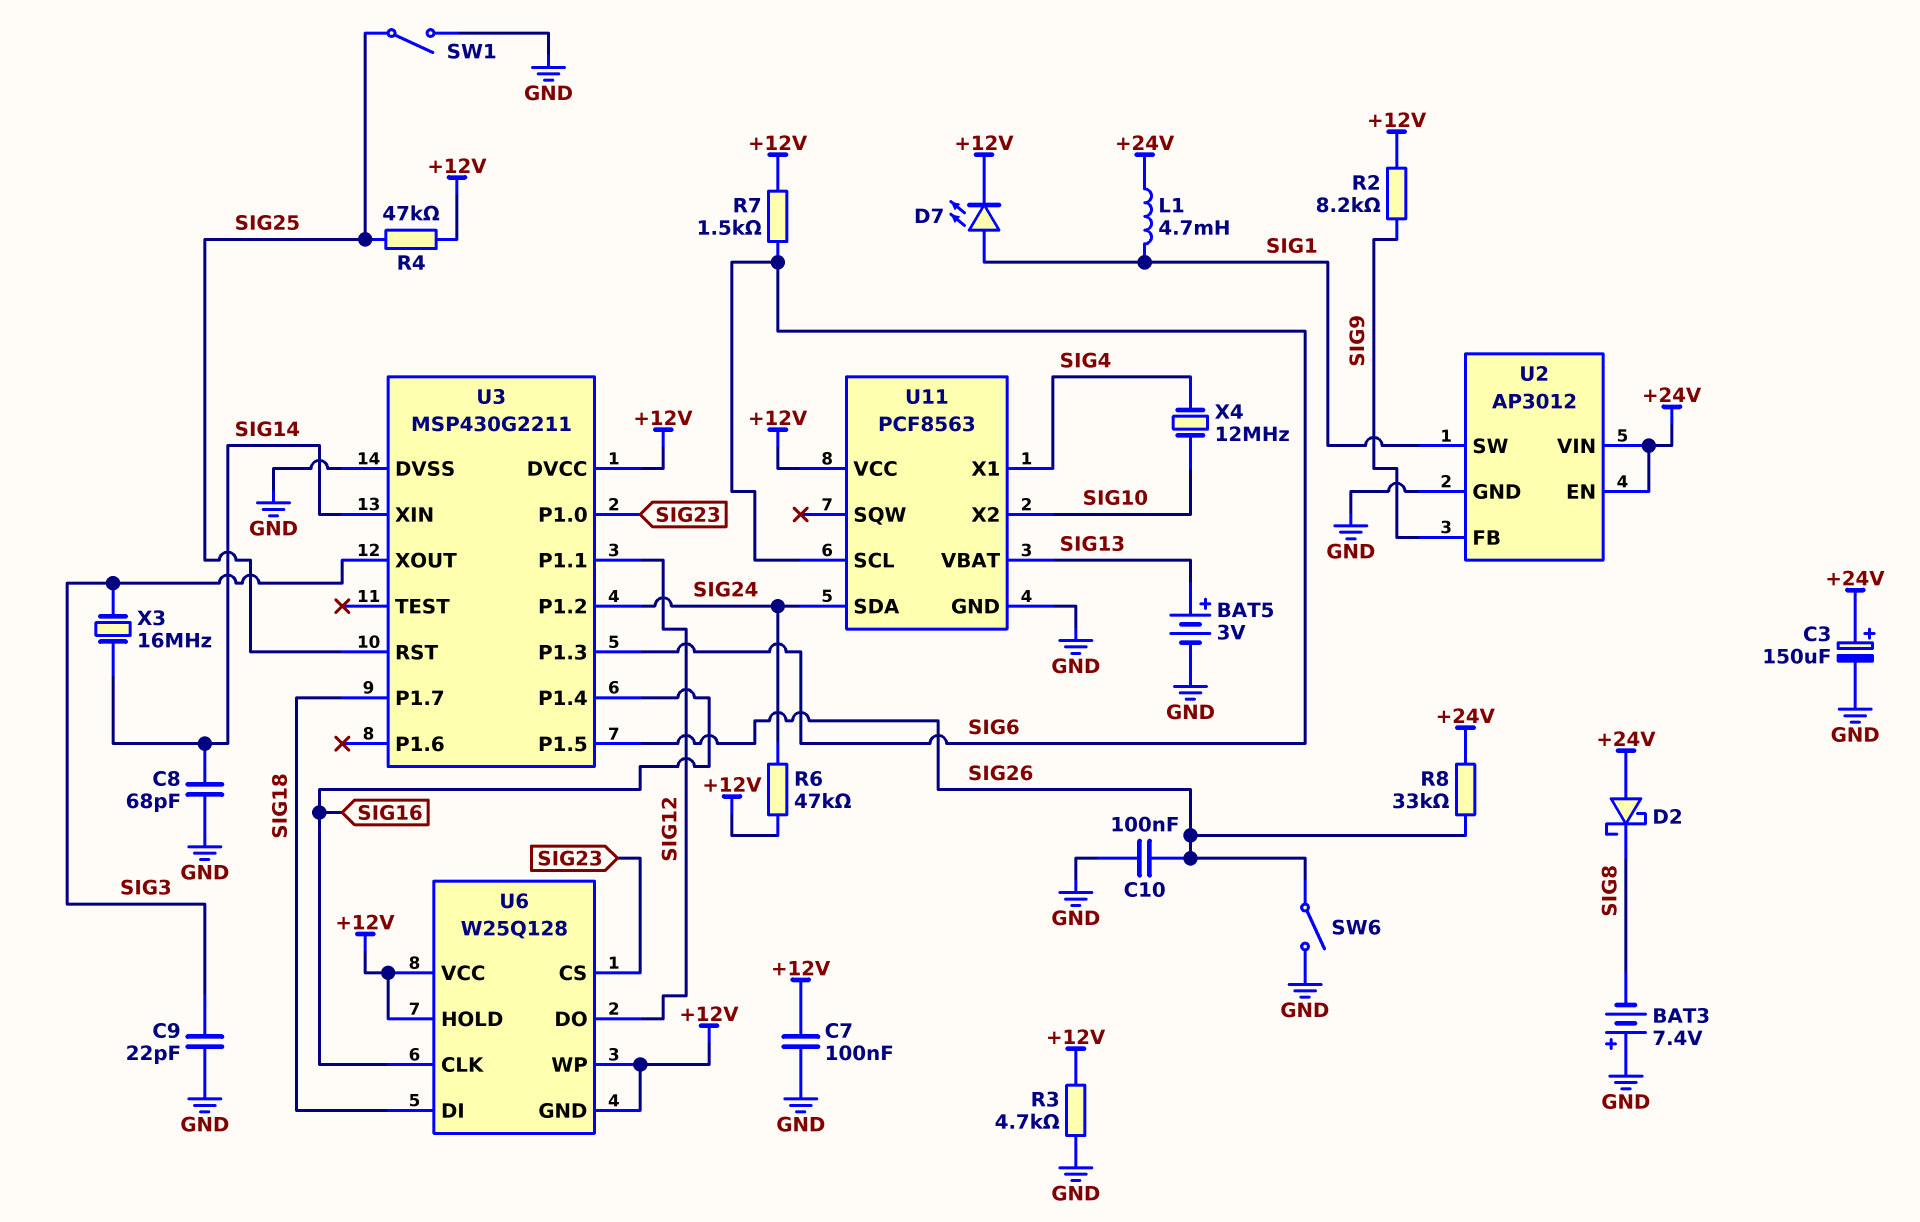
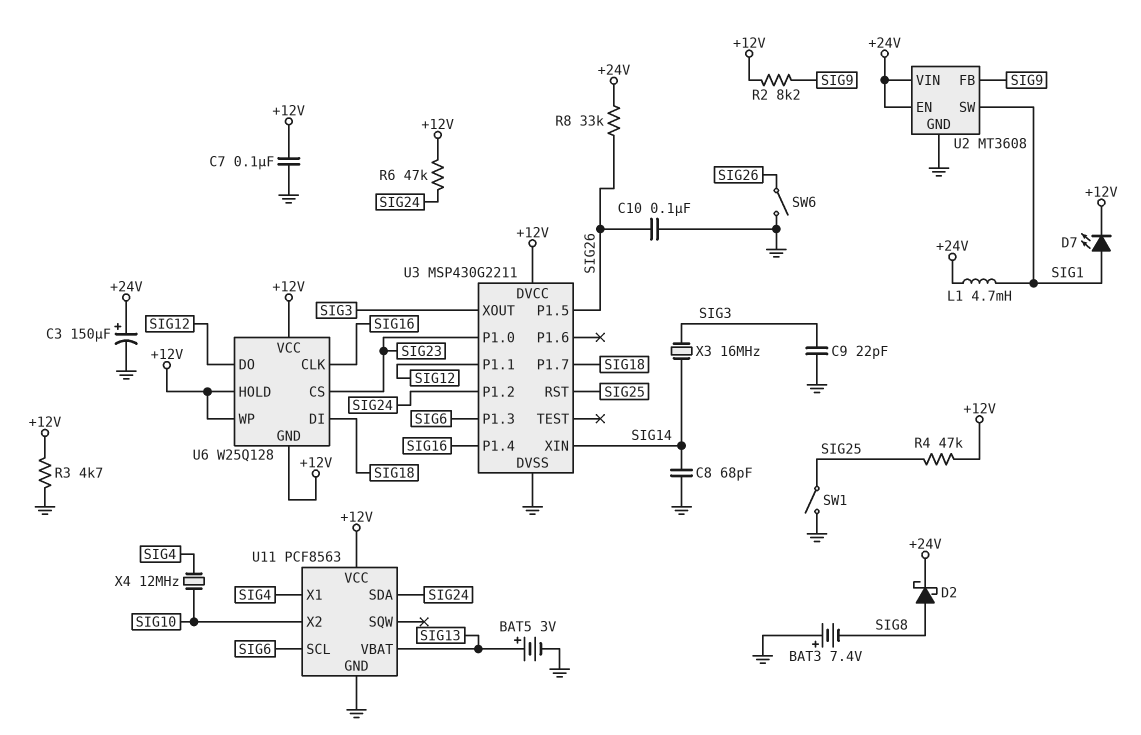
D2: schottky (A +24V, K SIG8) -> schottky (A SIG8, K +24V)
R7: 1.5k (+12V, SIG6) -> none
U2: AP3012 -> MT3608

